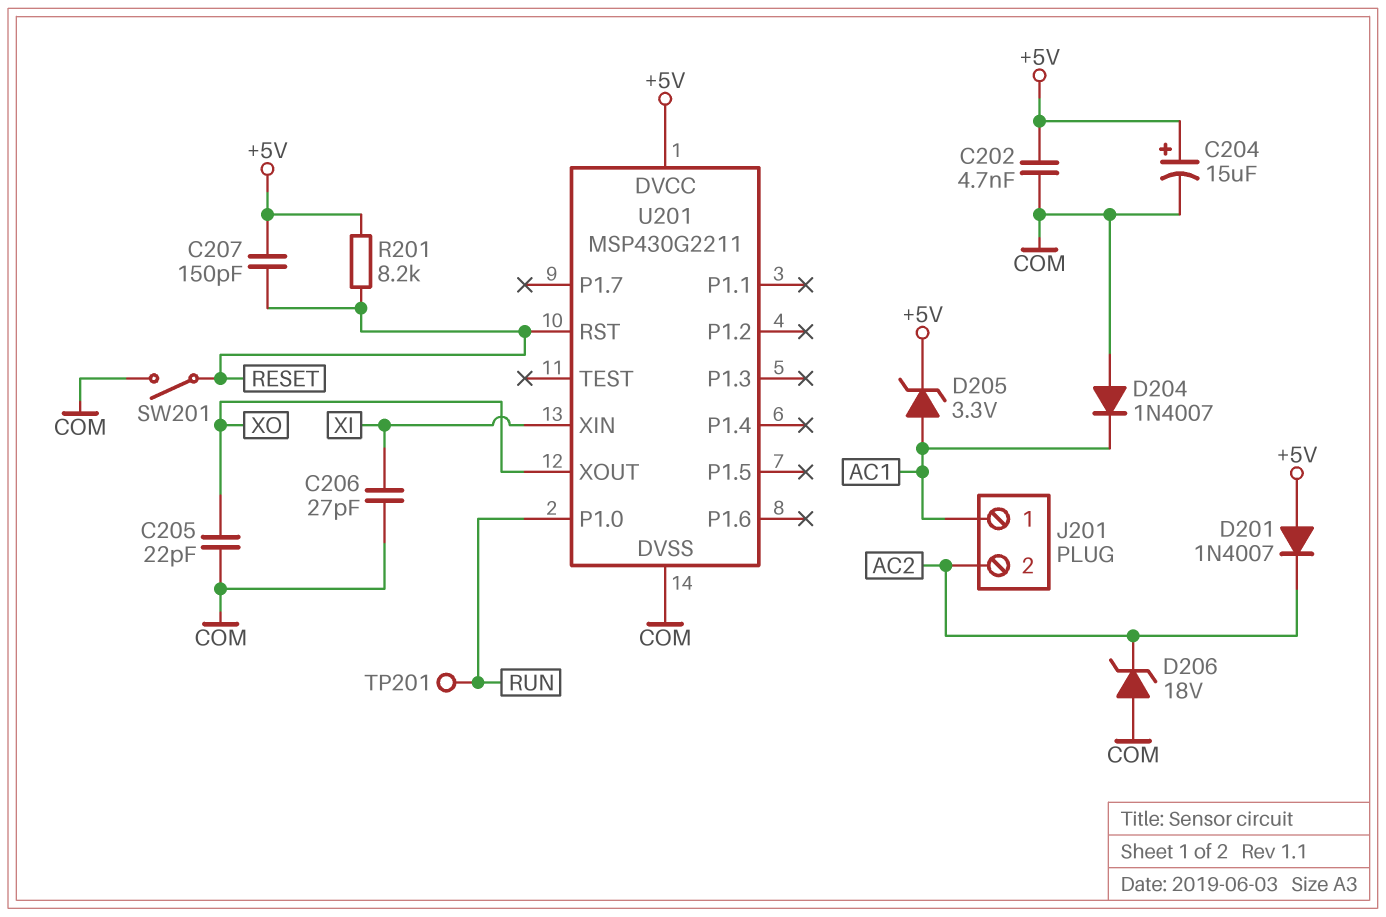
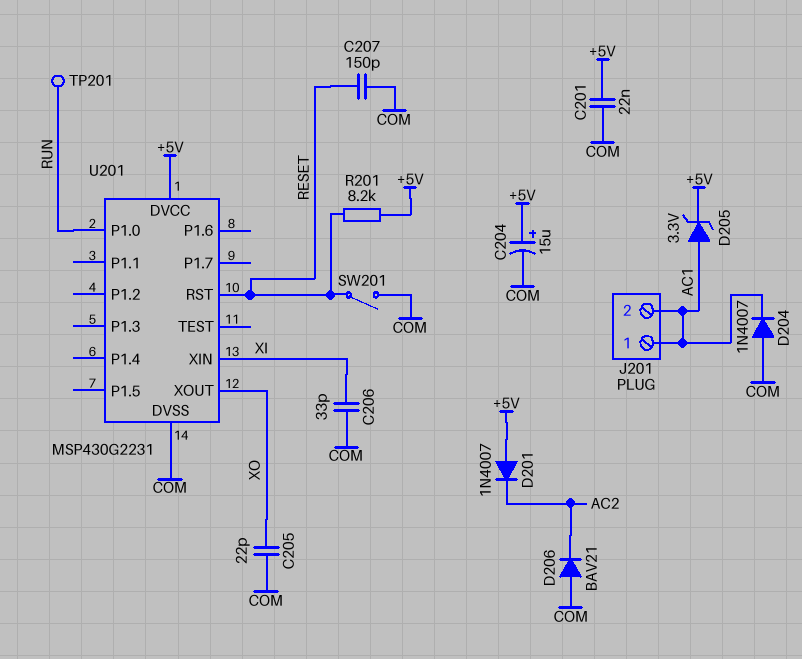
C201: none -> 22nF (+5V, COM)
C202: 4.7nF (+5V, COM) -> none
C206: 27pF (COM, XI) -> 33pF (COM, XI)
C207: 150pF (+5V, RESET) -> 150pF (COM, RESET)
D206: zener 18V (A COM, K AC2) -> diode BAV21 (A COM, K AC2)
J201 pin 2: AC2 -> AC1
U201: MSP430G2211 -> MSP430G2231

